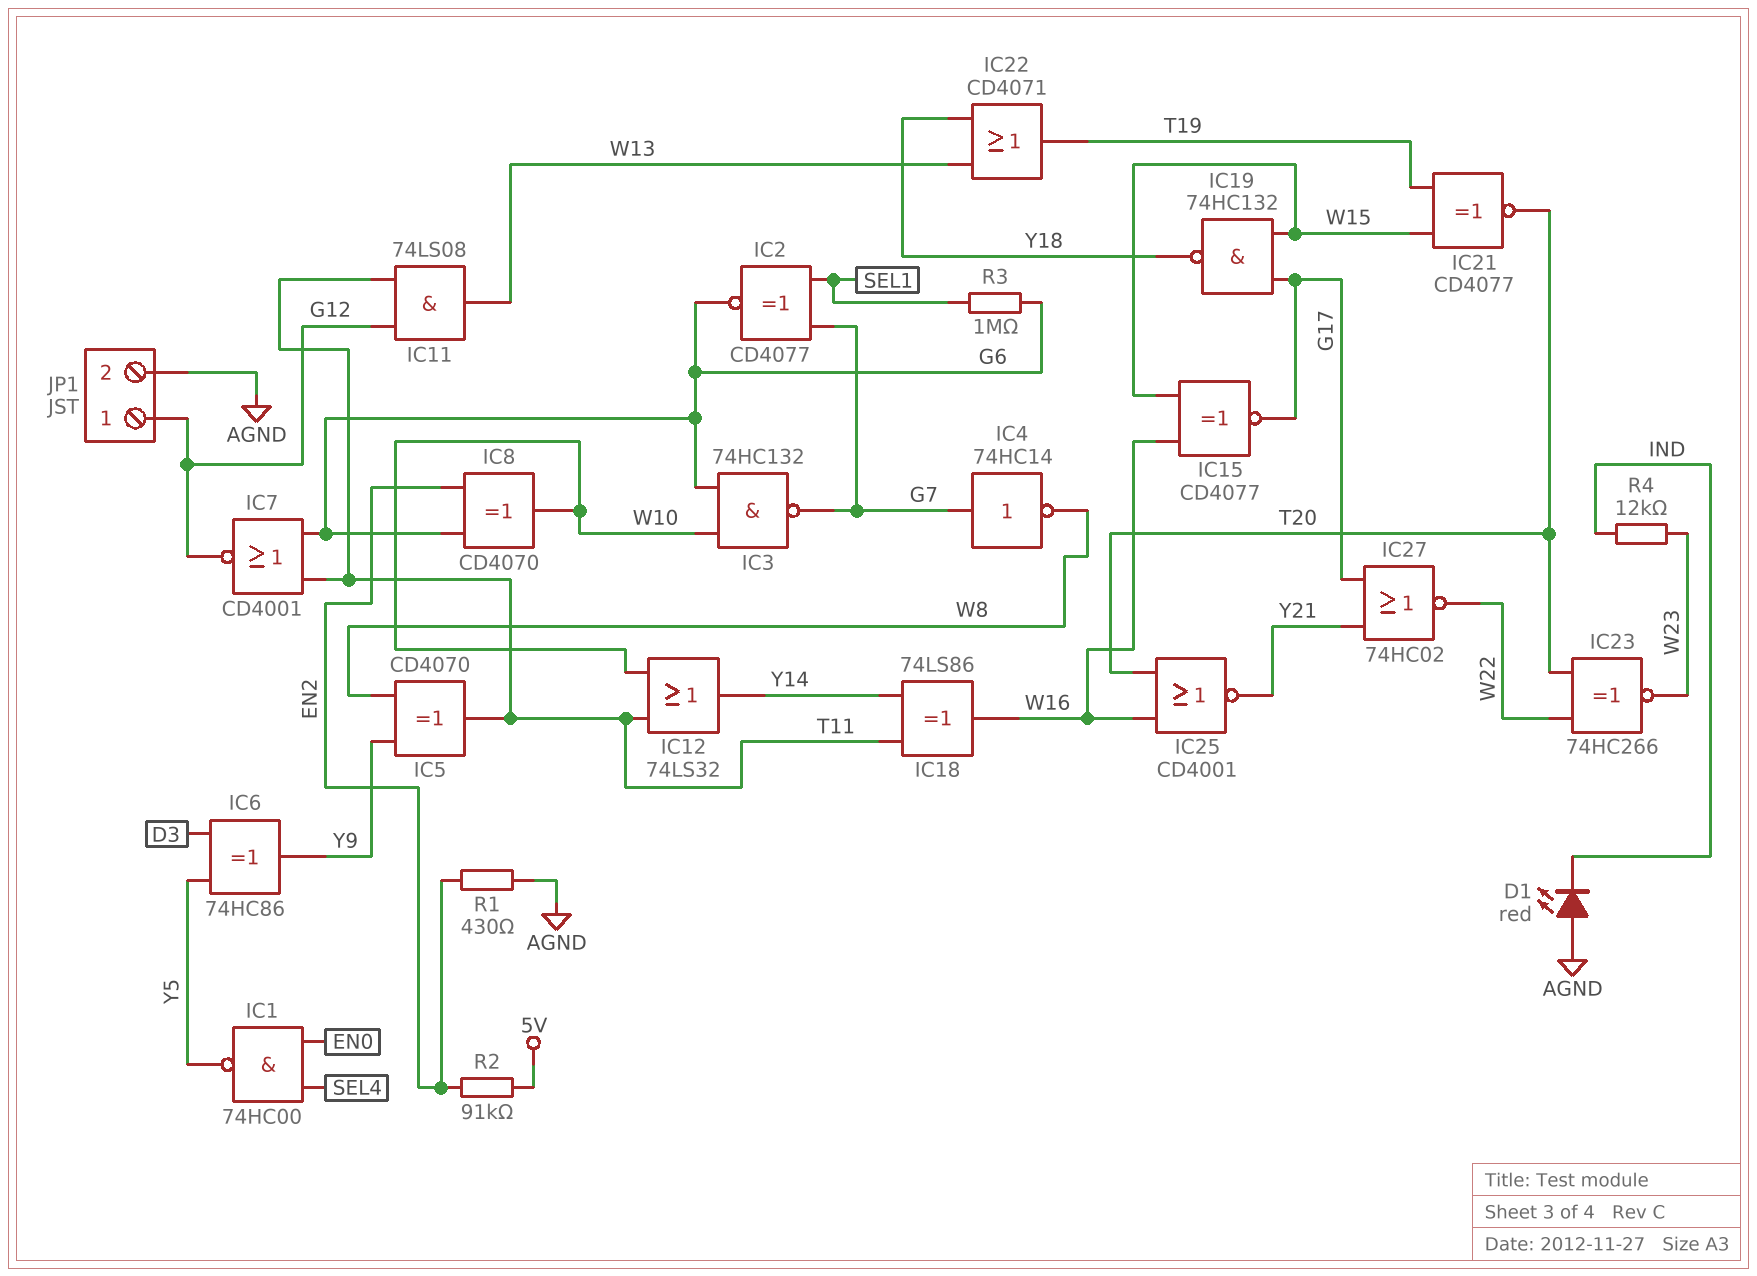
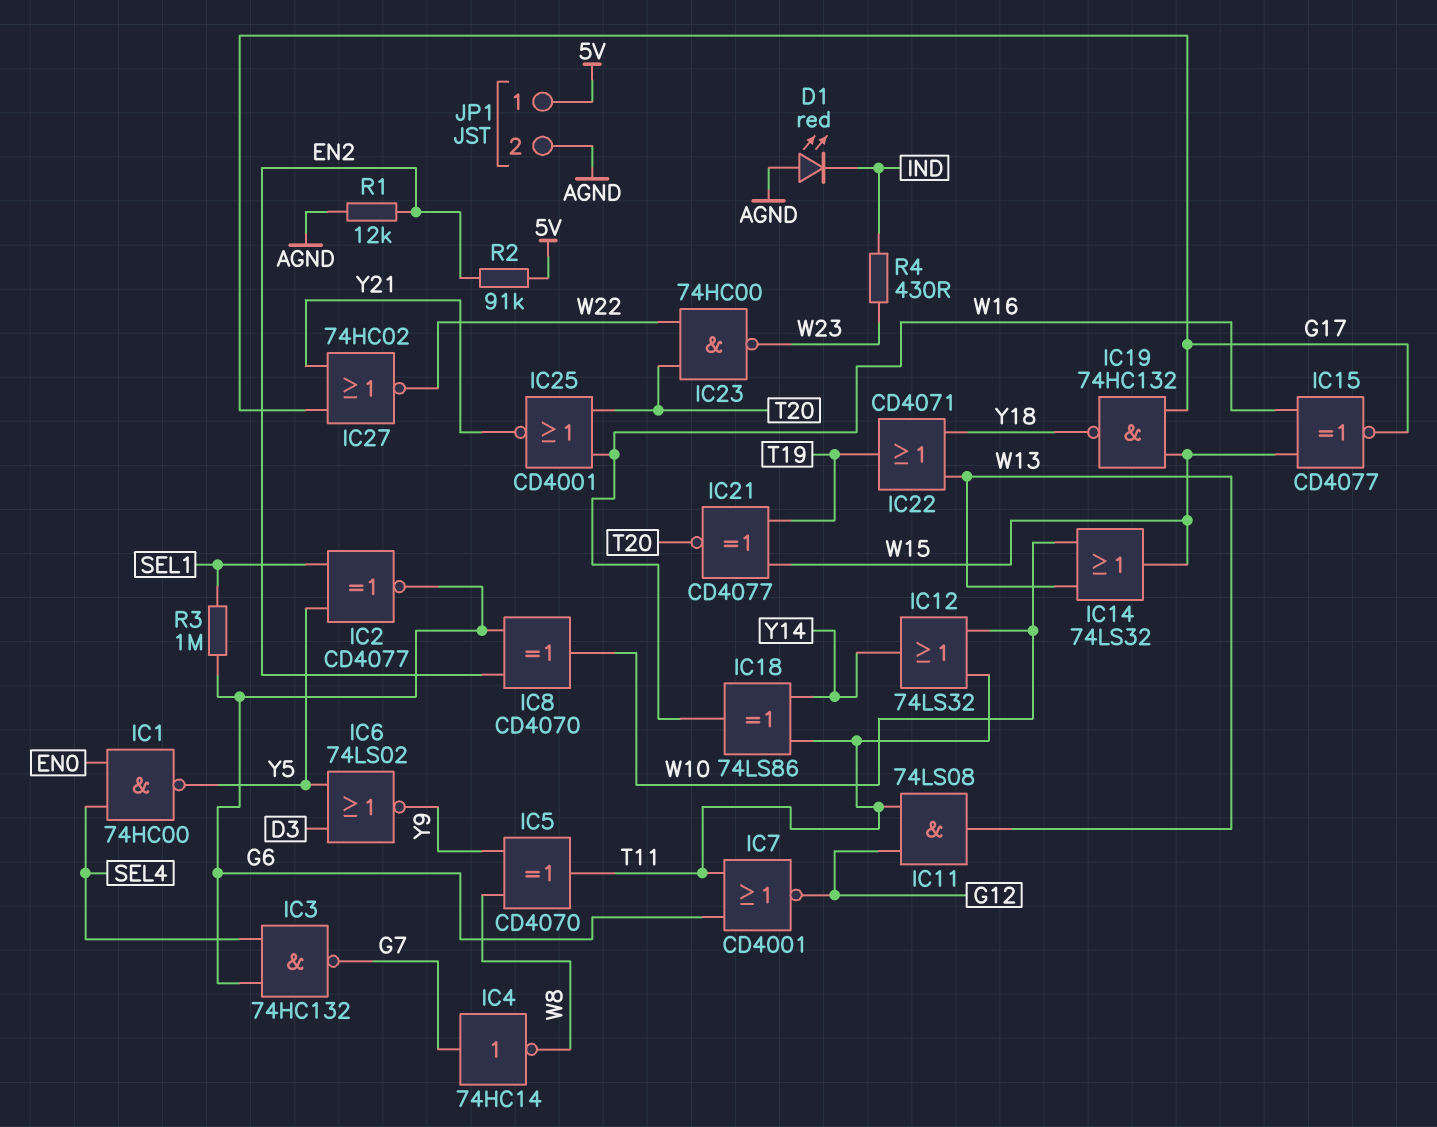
IC2: XNOR CD4077 (in G7, in SEL1, out G6) -> XNOR CD4077 (in SEL1, in Y5, out G6)
IC3: NAND 74HC132 (in G6, in W10, out G7) -> NAND 74HC132 (in G6, in SEL4, out G7)
IC6: XOR 74HC86 (in D3, in Y5, out Y9) -> NOR 74LS02 (in D3, in Y5, out Y9)
IC14: none -> OR 74LS32 (in W10, in W13, out W15)
IC23: XNOR 74HC266 (in T20, in W22, out W23) -> NAND 74HC00 (in T20, in W22, out W23)
JP1 pin 1: G12 -> 5V
R1: 430 (AGND, EN2) -> 12k (AGND, EN2)
R4: 12k (IND, W23) -> 430 (IND, W23)

